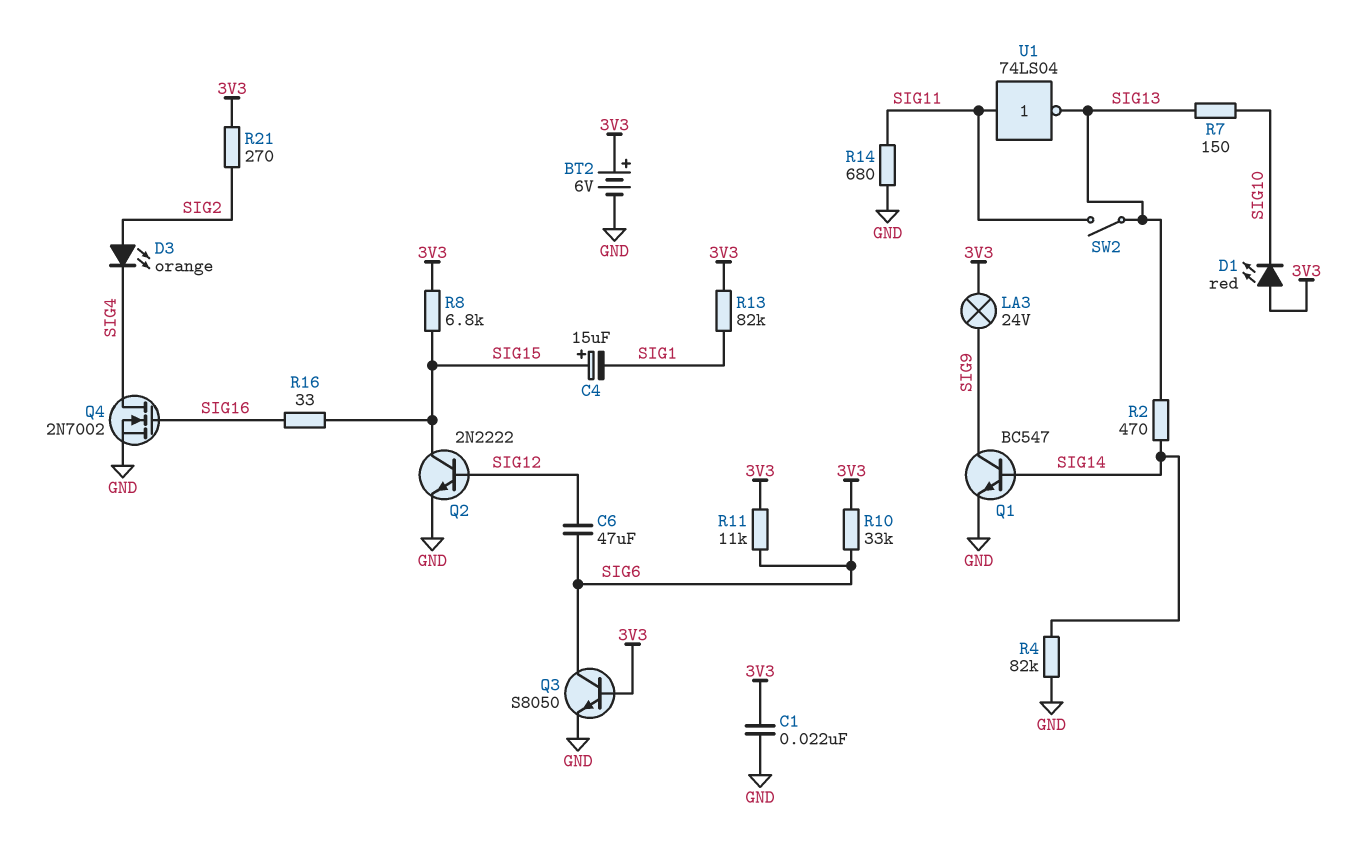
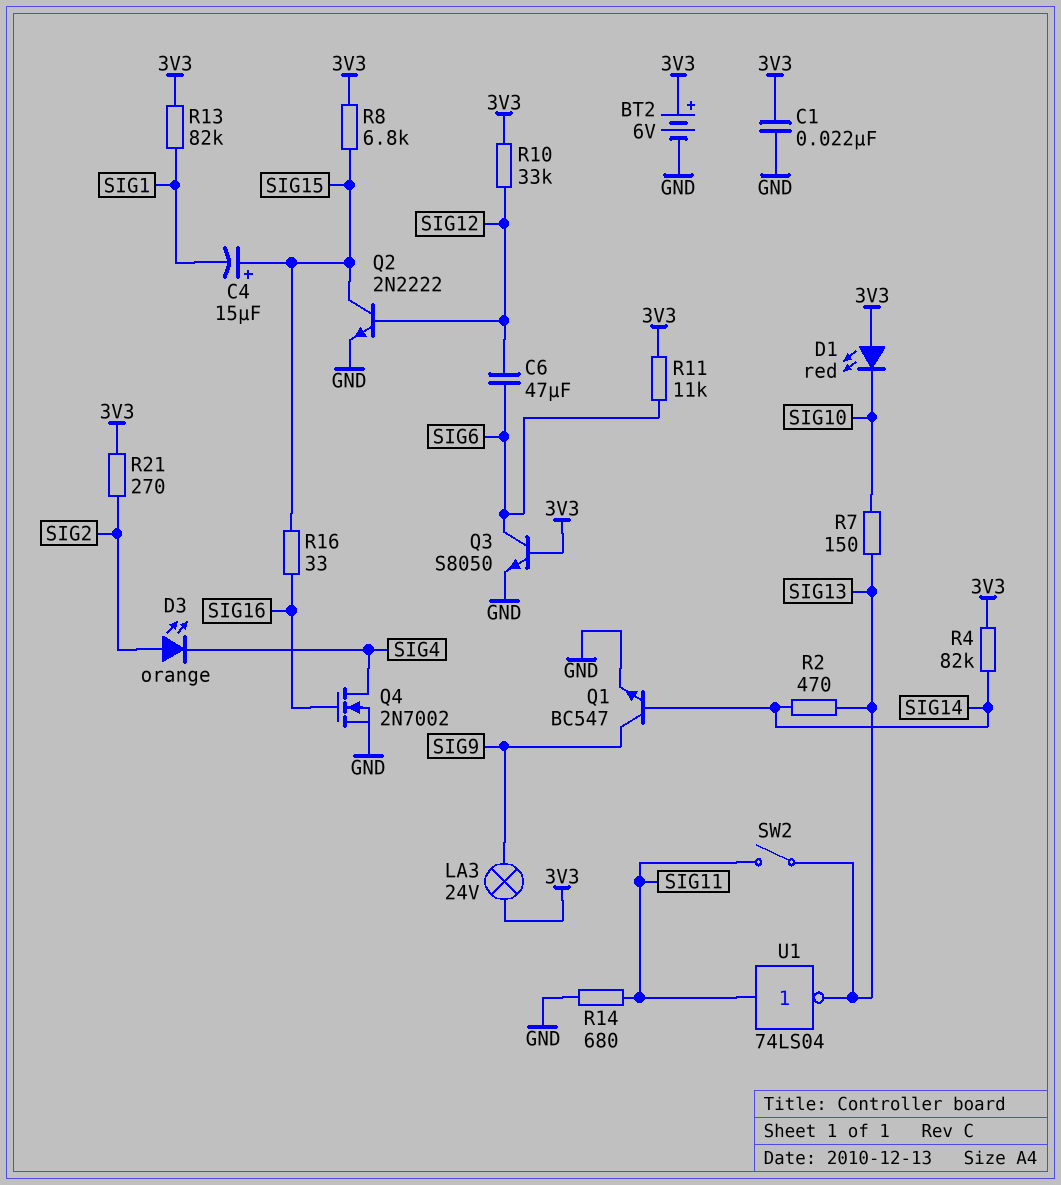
R4: 82k (GND, SIG14) -> 82k (3V3, SIG14)
R10: 33k (3V3, SIG6) -> 33k (3V3, SIG12)

